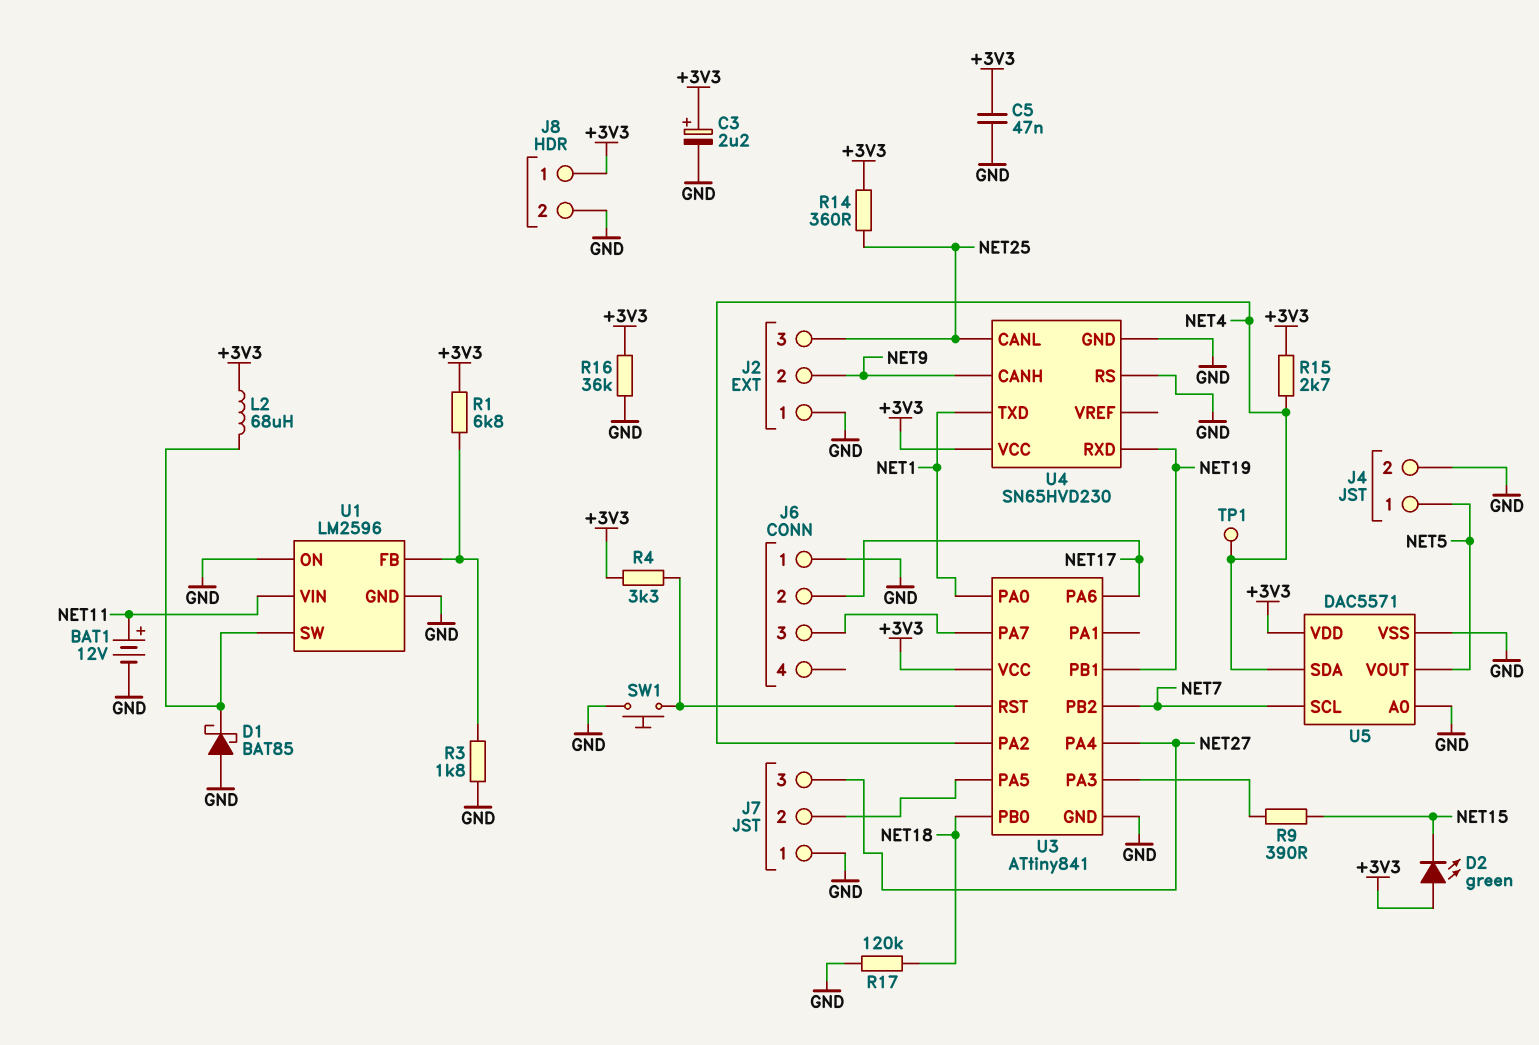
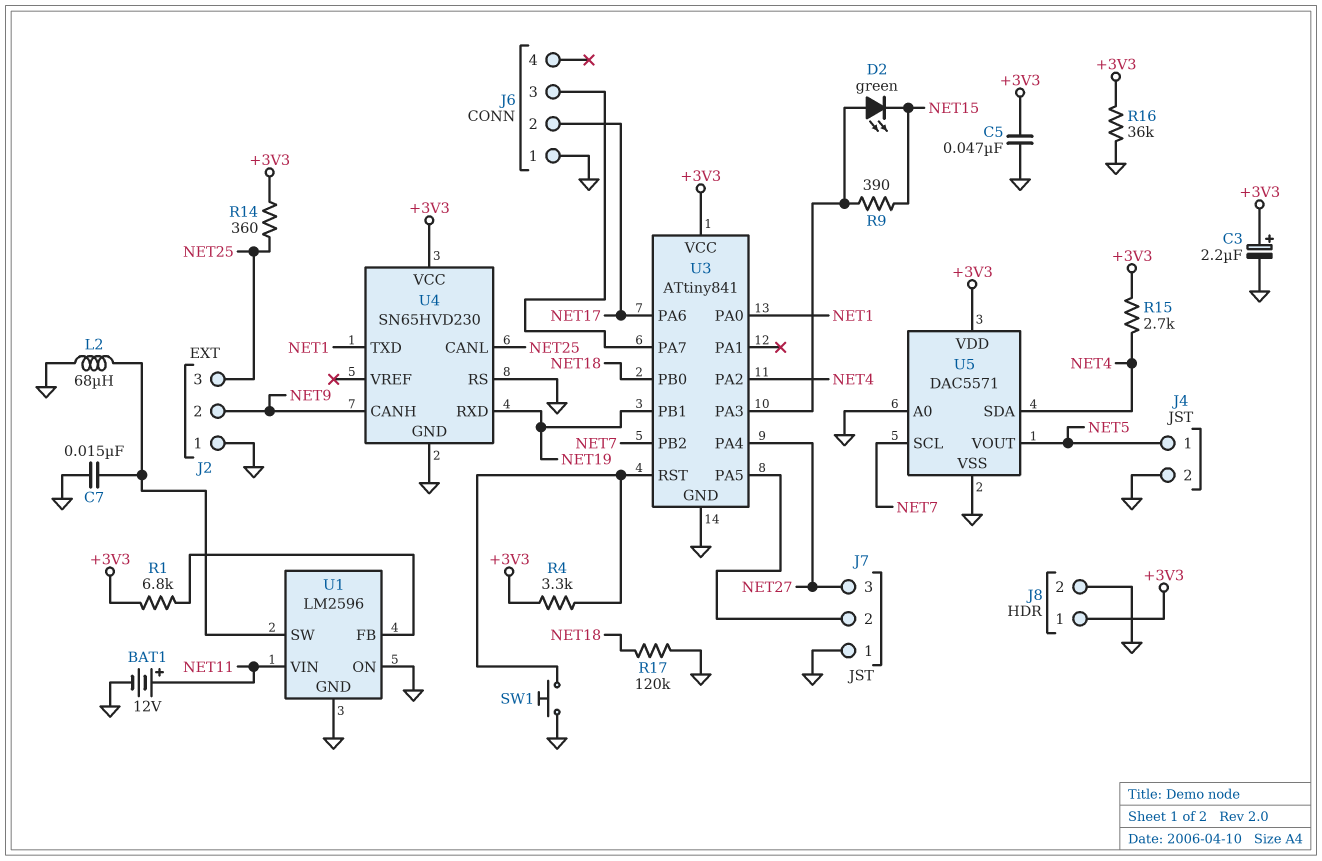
C7: none -> 15nF (GND, U1/SW)
D1: schottky BAT85 (A GND, K U1/SW) -> none
D2: LED green (A +3V3, K NET15) -> LED green (A U3/PA3, K NET15)
L2: 68uH (+3V3, U1/SW) -> 68uH (GND, U1/SW)
R3: 1.8k (GND, U1/FB) -> none
TP1: test point (NET4) -> none

